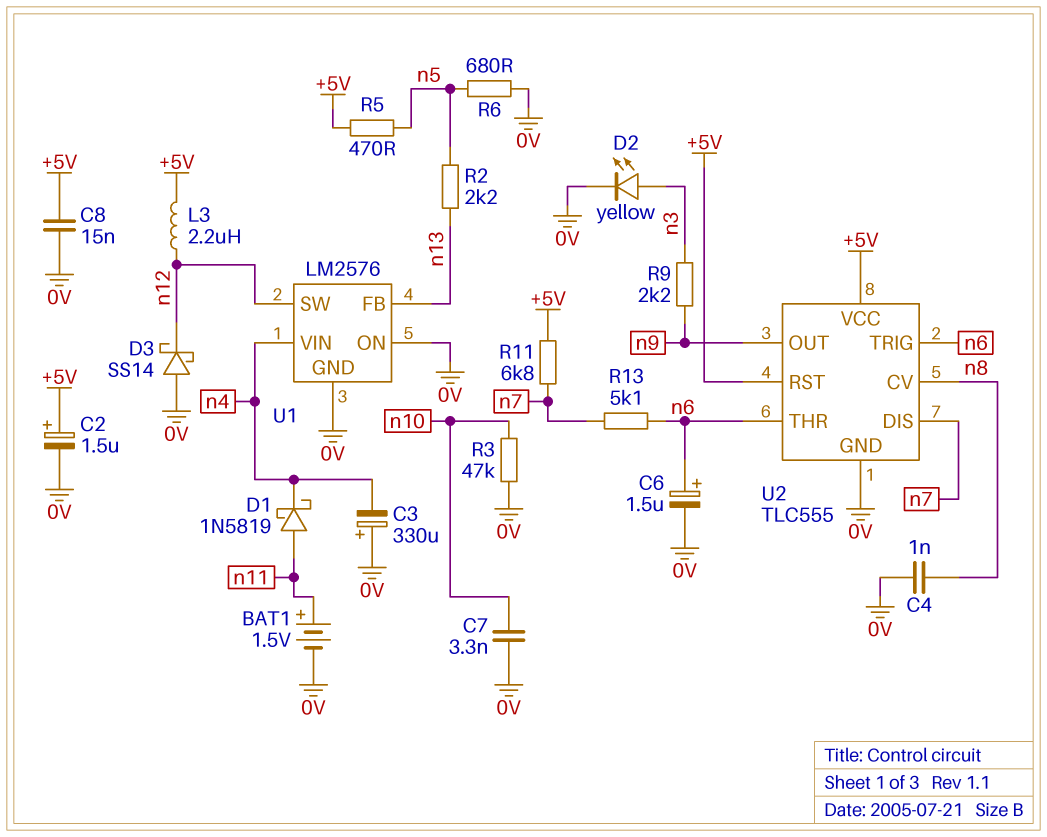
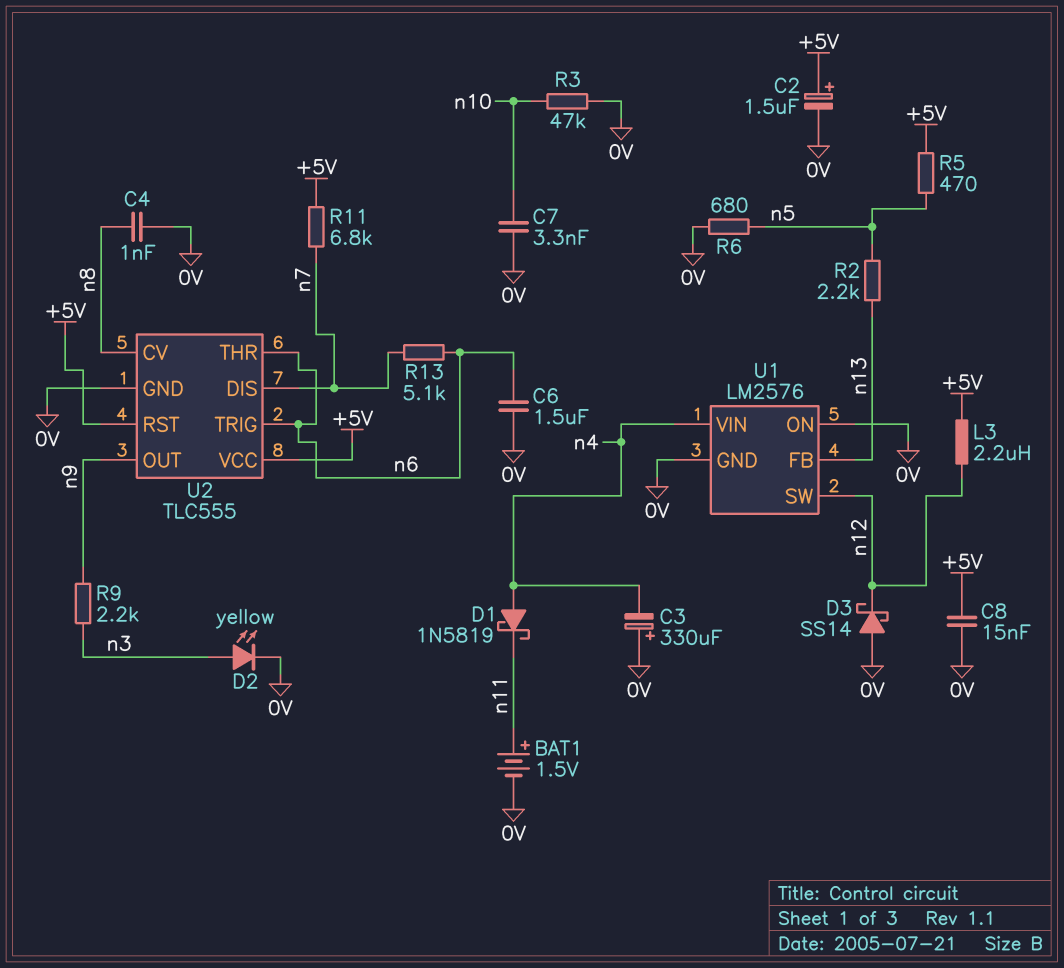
C6: 1.5uF (plus n6, minus 0V) -> 1.5uF (0V, n6)
D1: schottky 1N5819 (A n11, K n4) -> schottky 1N5819 (A n4, K n11)

